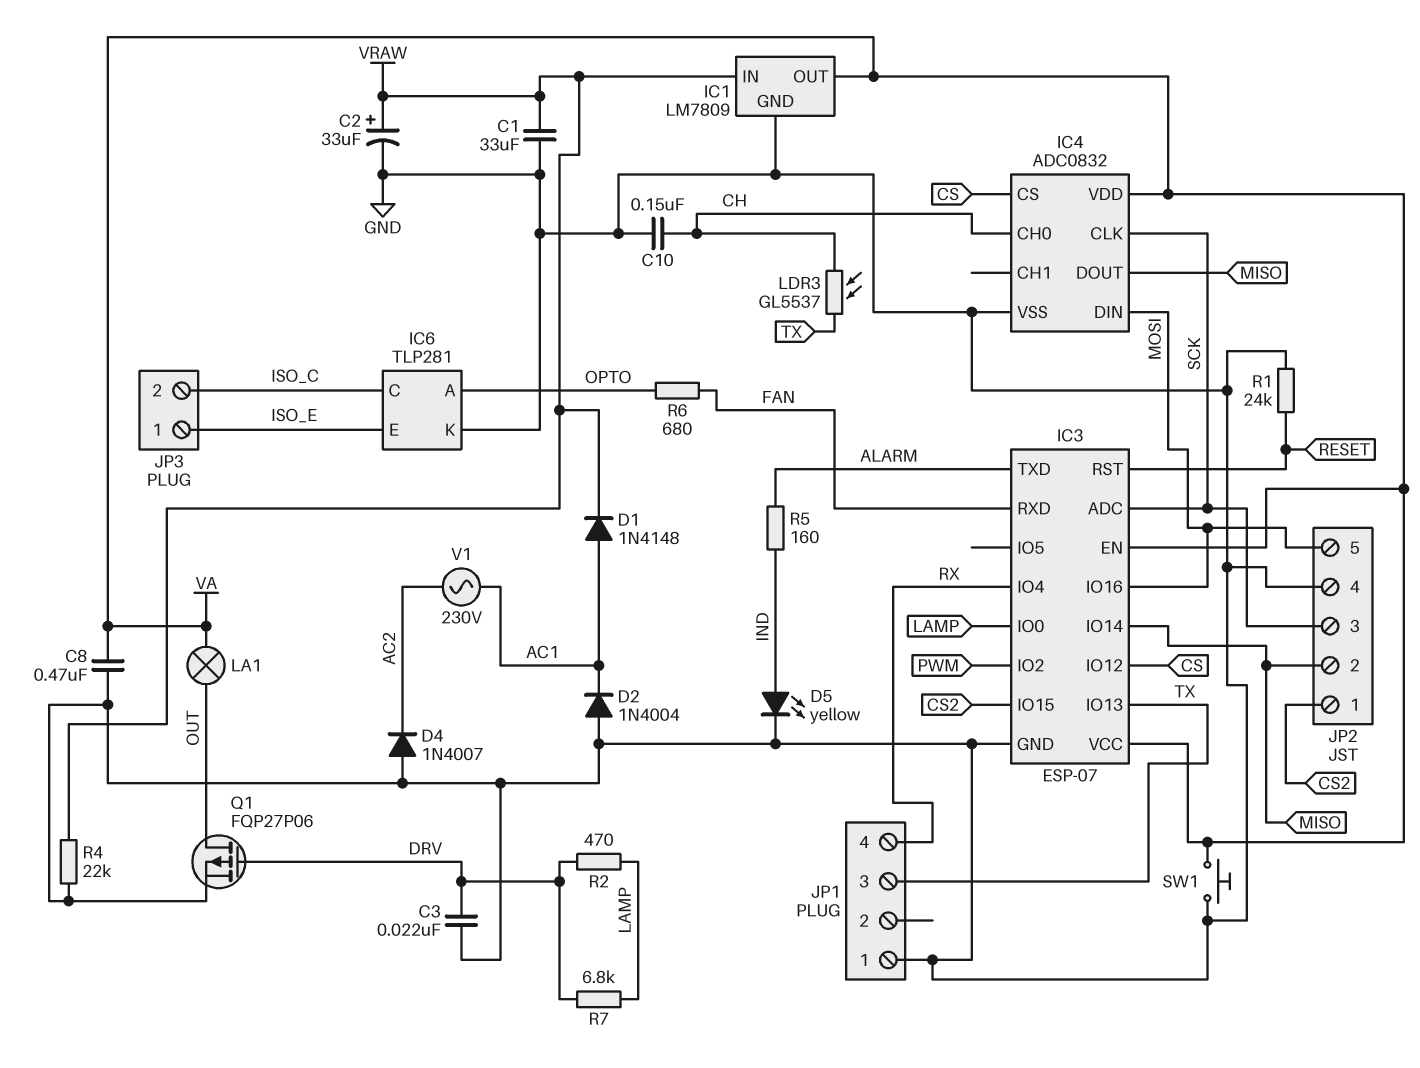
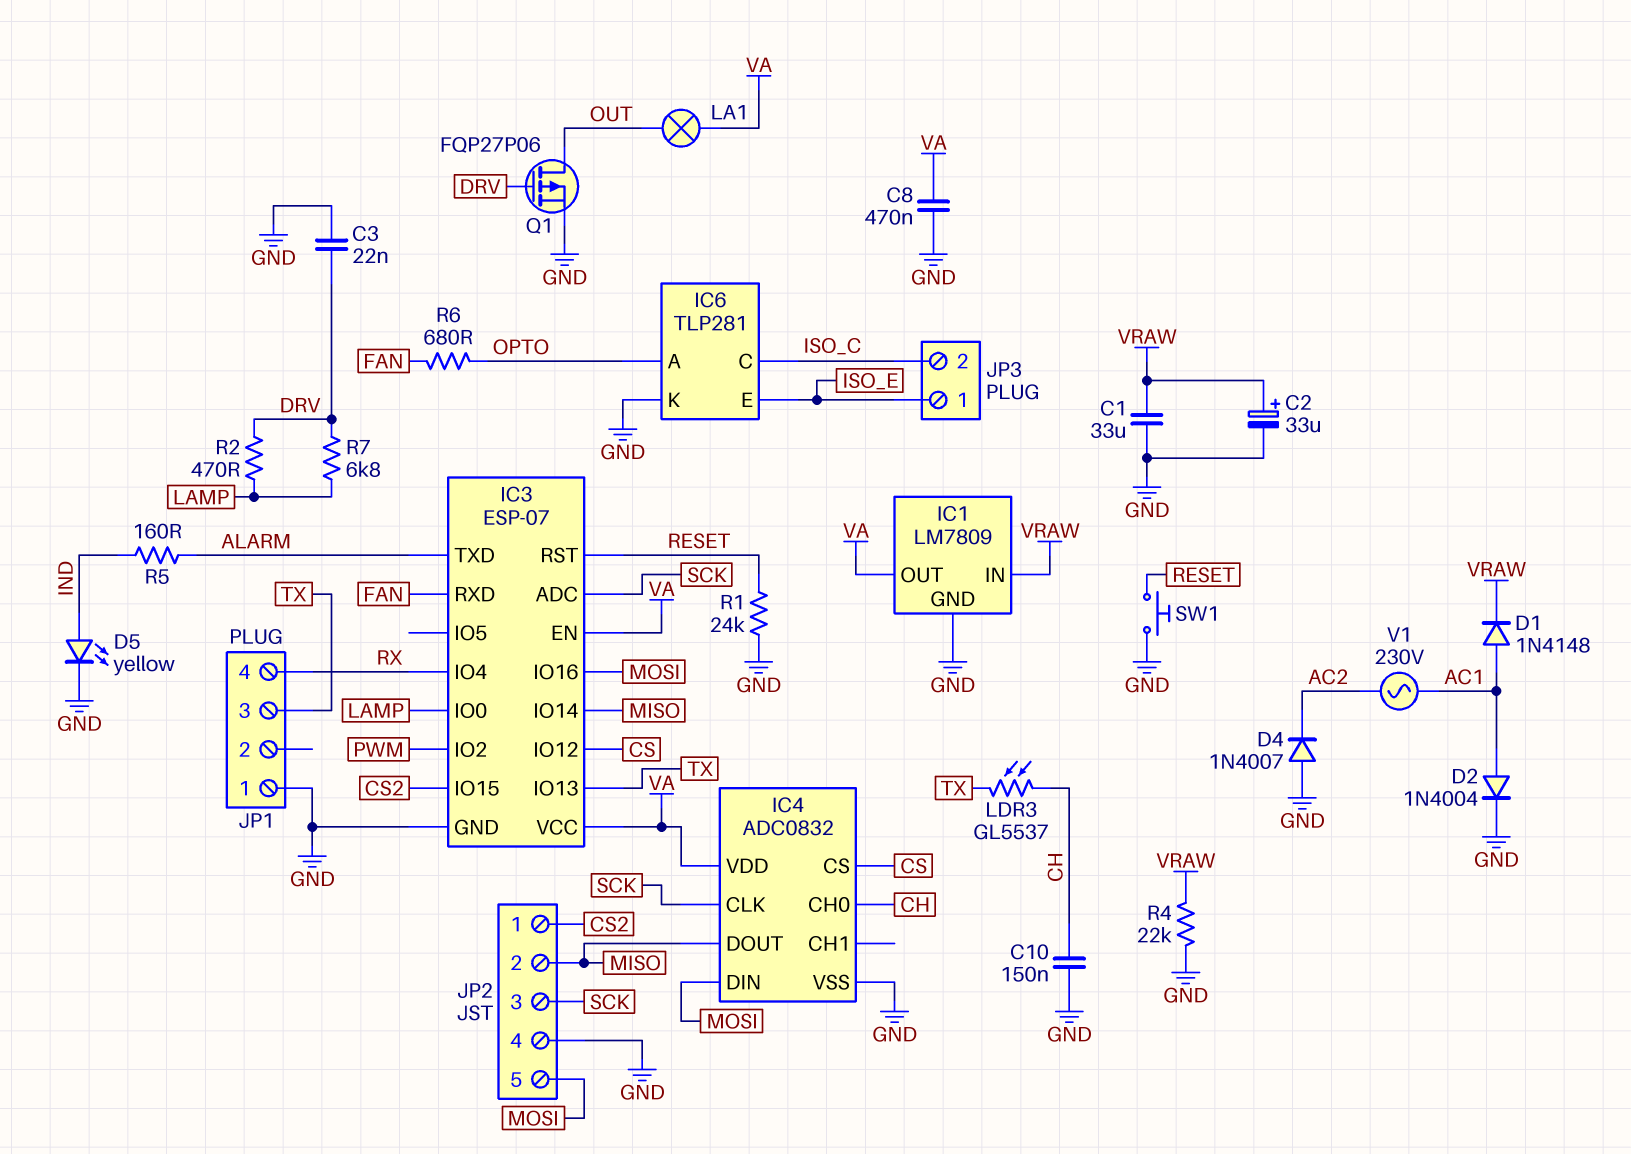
D2: diode 1N4004 (A GND, K AC1) -> diode 1N4004 (A AC1, K GND)
SW1: button (GND, VA) -> button (GND, RESET)

